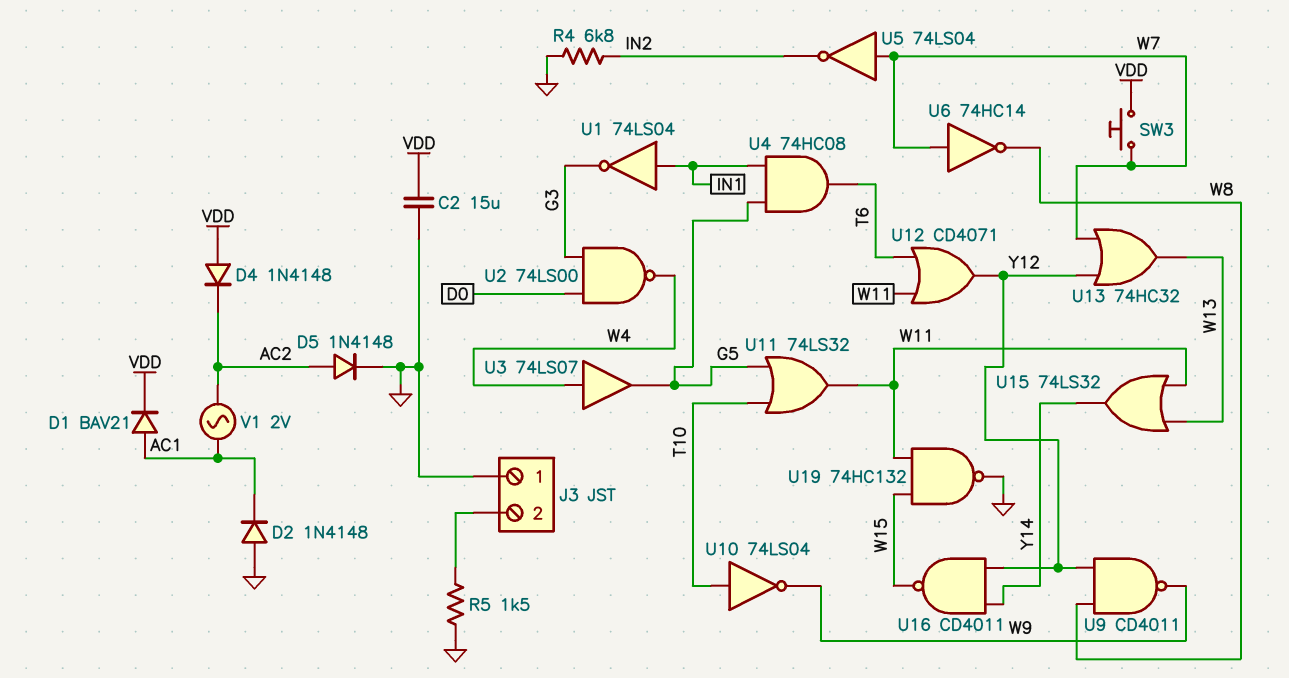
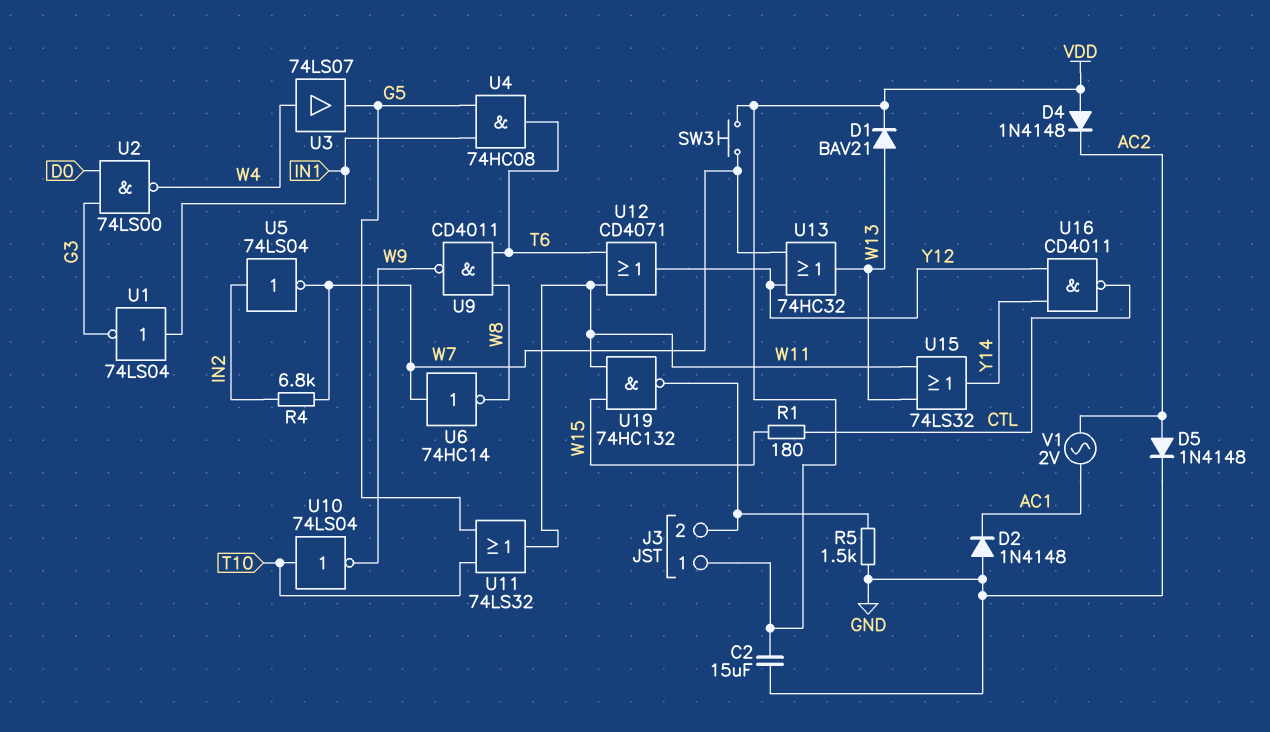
D1: diode BAV21 (A AC1, K VDD) -> diode BAV21 (A W13, K VDD)
J3 pin 1: GND -> VDD
R1: none -> 180 (CTL, W15)
R4: 6.8k (GND, IN2) -> 6.8k (IN2, W7)
U5: NOT 74LS04 (in W7, out IN2) -> NOT 74LS04 (in IN2, out W7)
U9: NAND CD4011 (in W8, in Y12, out W9) -> NAND CD4011 (in T6, in W8, out W9)
U16: NAND CD4011 (in Y12, in Y14, out W15) -> NAND CD4011 (in Y12, in Y14, out CTL)
U19: NAND 74HC132 (in W11, in W15, out GND) -> NAND 74HC132 (in W11, in W15, out J3/2)

